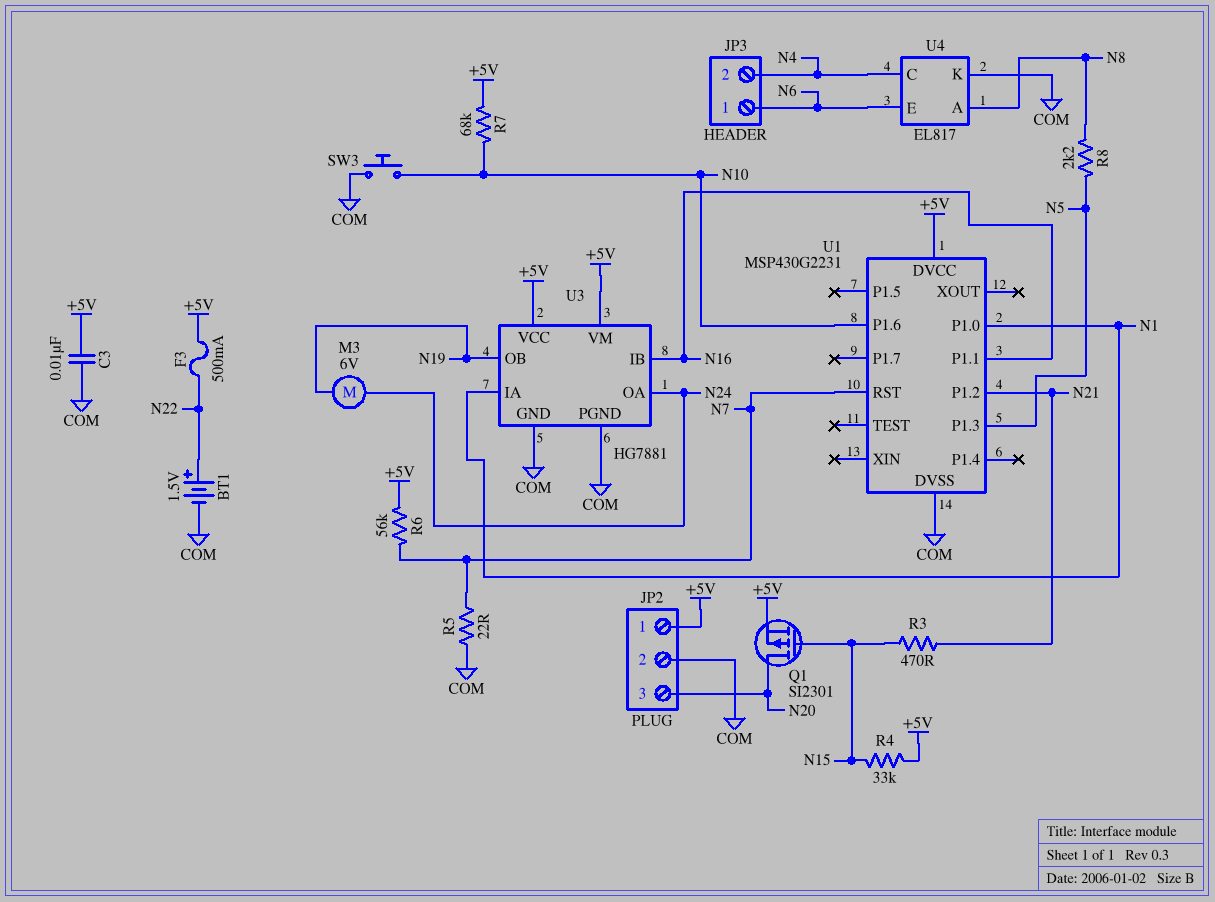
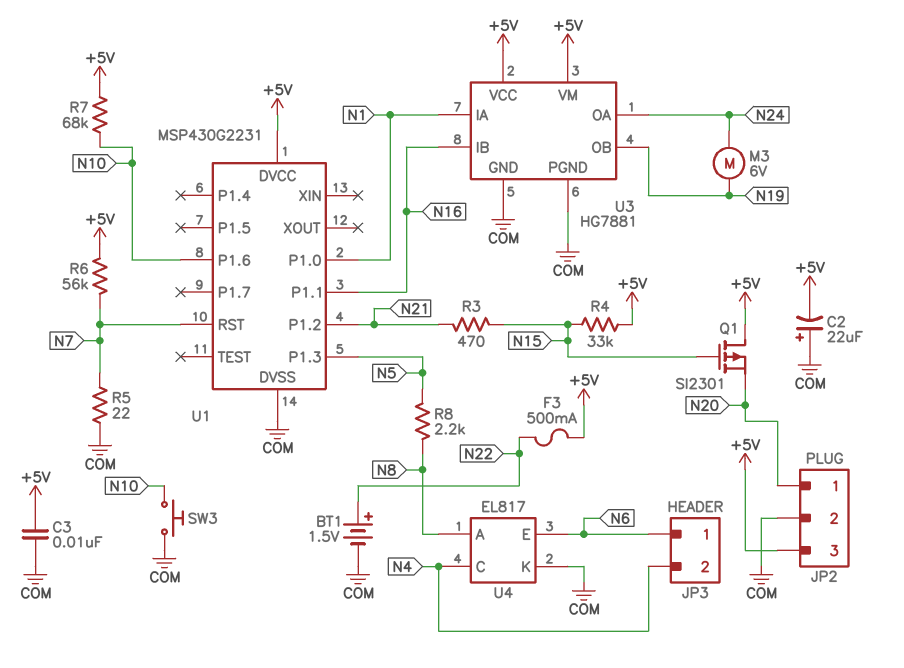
C2: none -> 22uF (plus COM, minus +5V)
JP2 pin 1: +5V -> N20
JP2 pin 3: N20 -> +5V
Q1: PMOS SI2301 (G N15, D N20, S +5V) -> PMOS SI2301 (G N15, D +5V, S N20)

